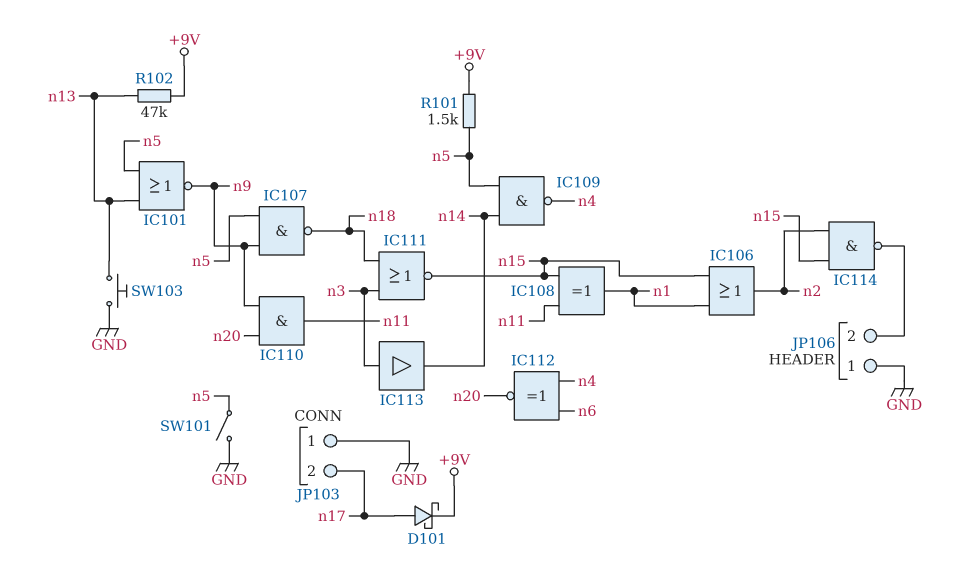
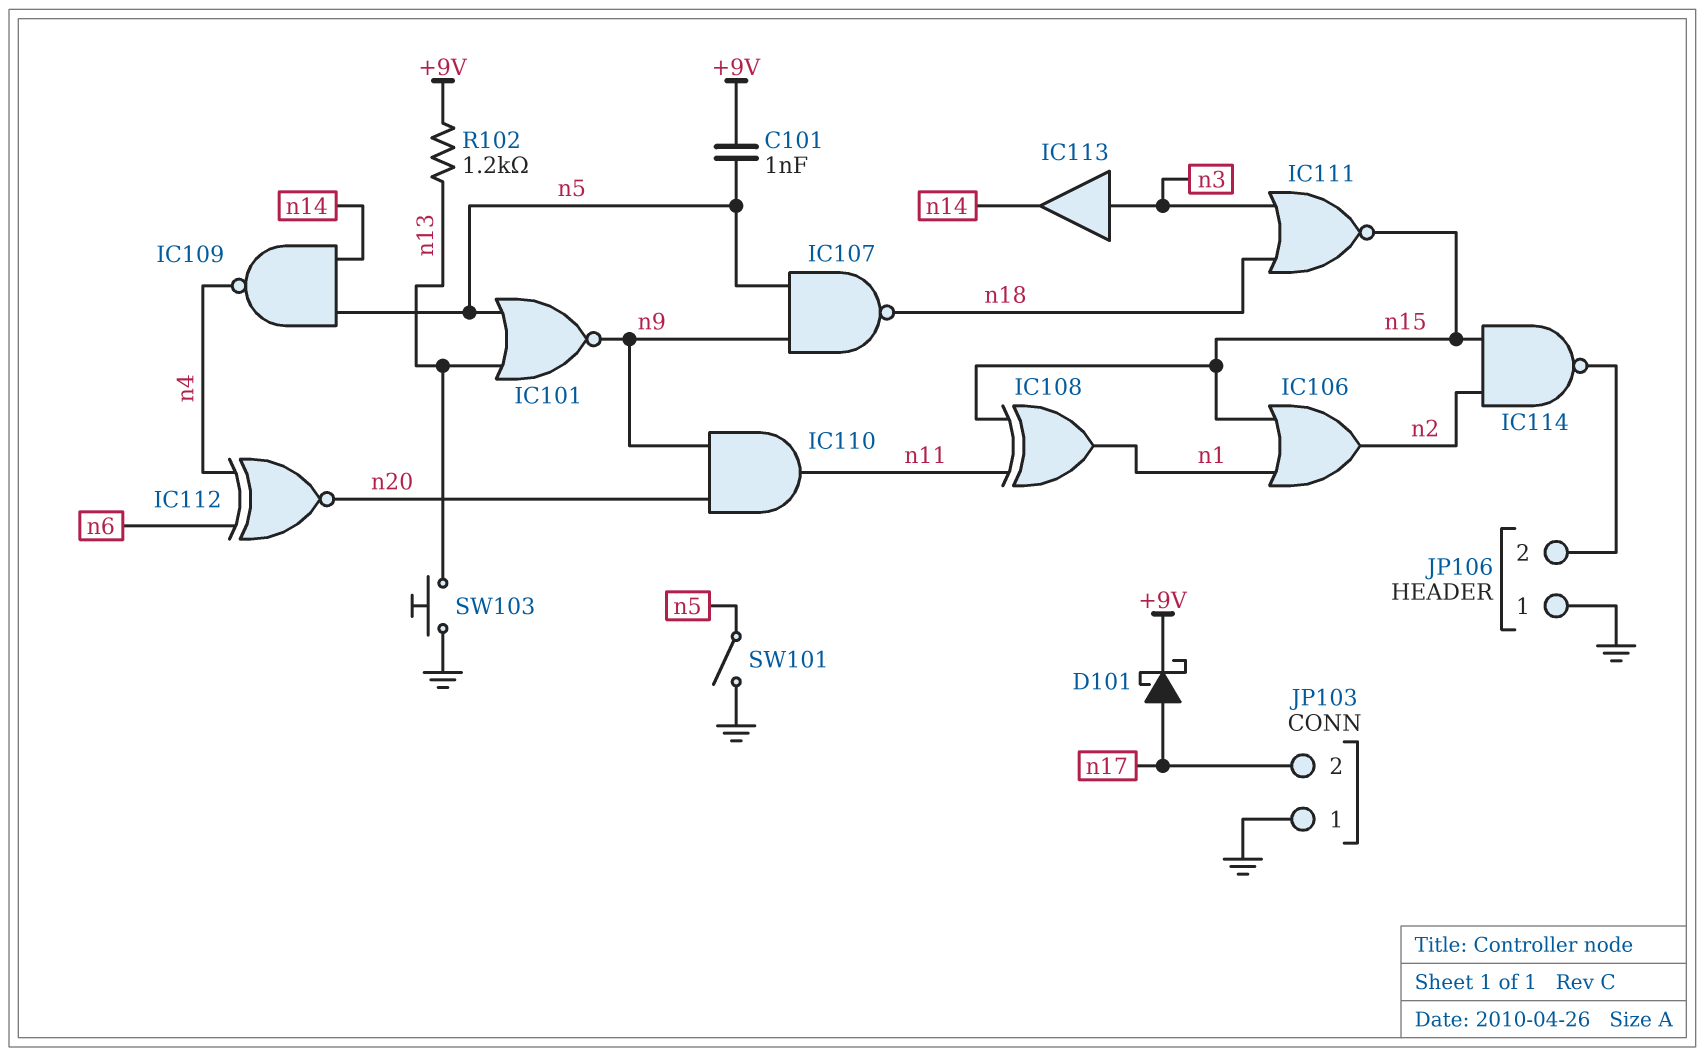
C101: none -> 1nF (+9V, n5)
R101: 1.5k (+9V, n5) -> none
R102: 47k (+9V, n13) -> 1.2k (+9V, n13)

